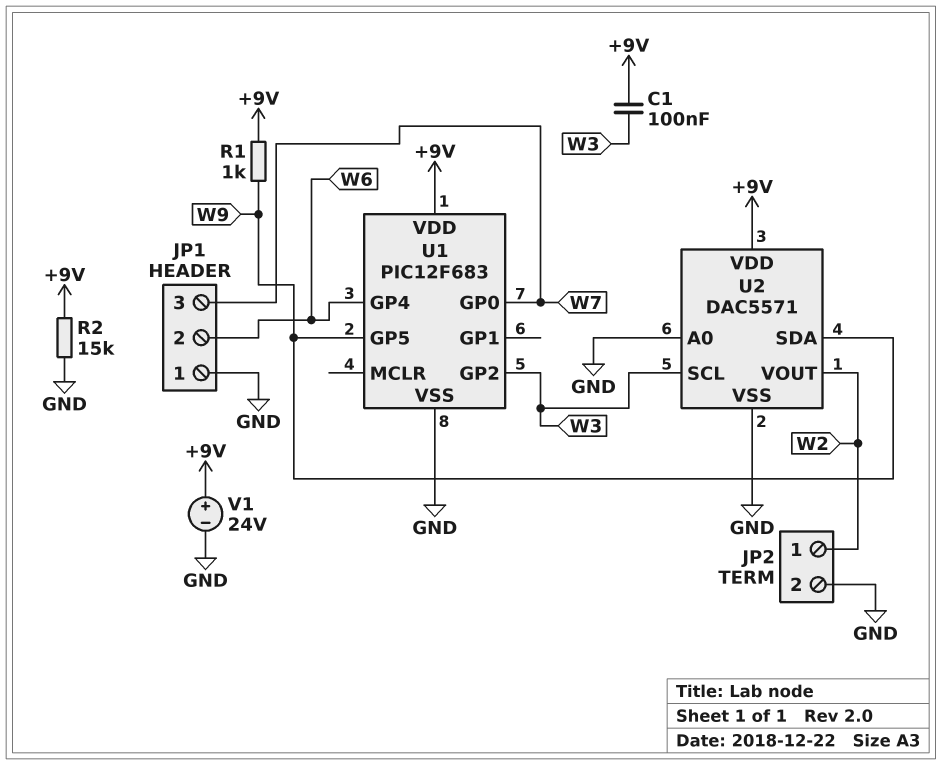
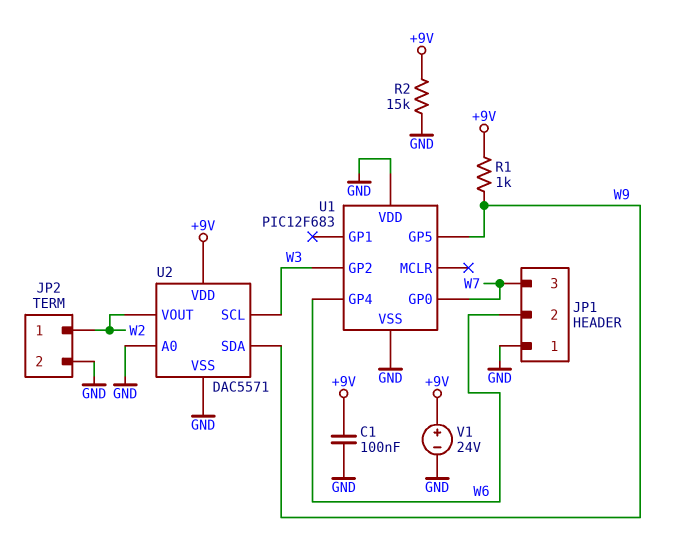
C1: 100nF (+9V, W3) -> 100nF (+9V, GND)
U1 pin VDD: +9V -> GND

